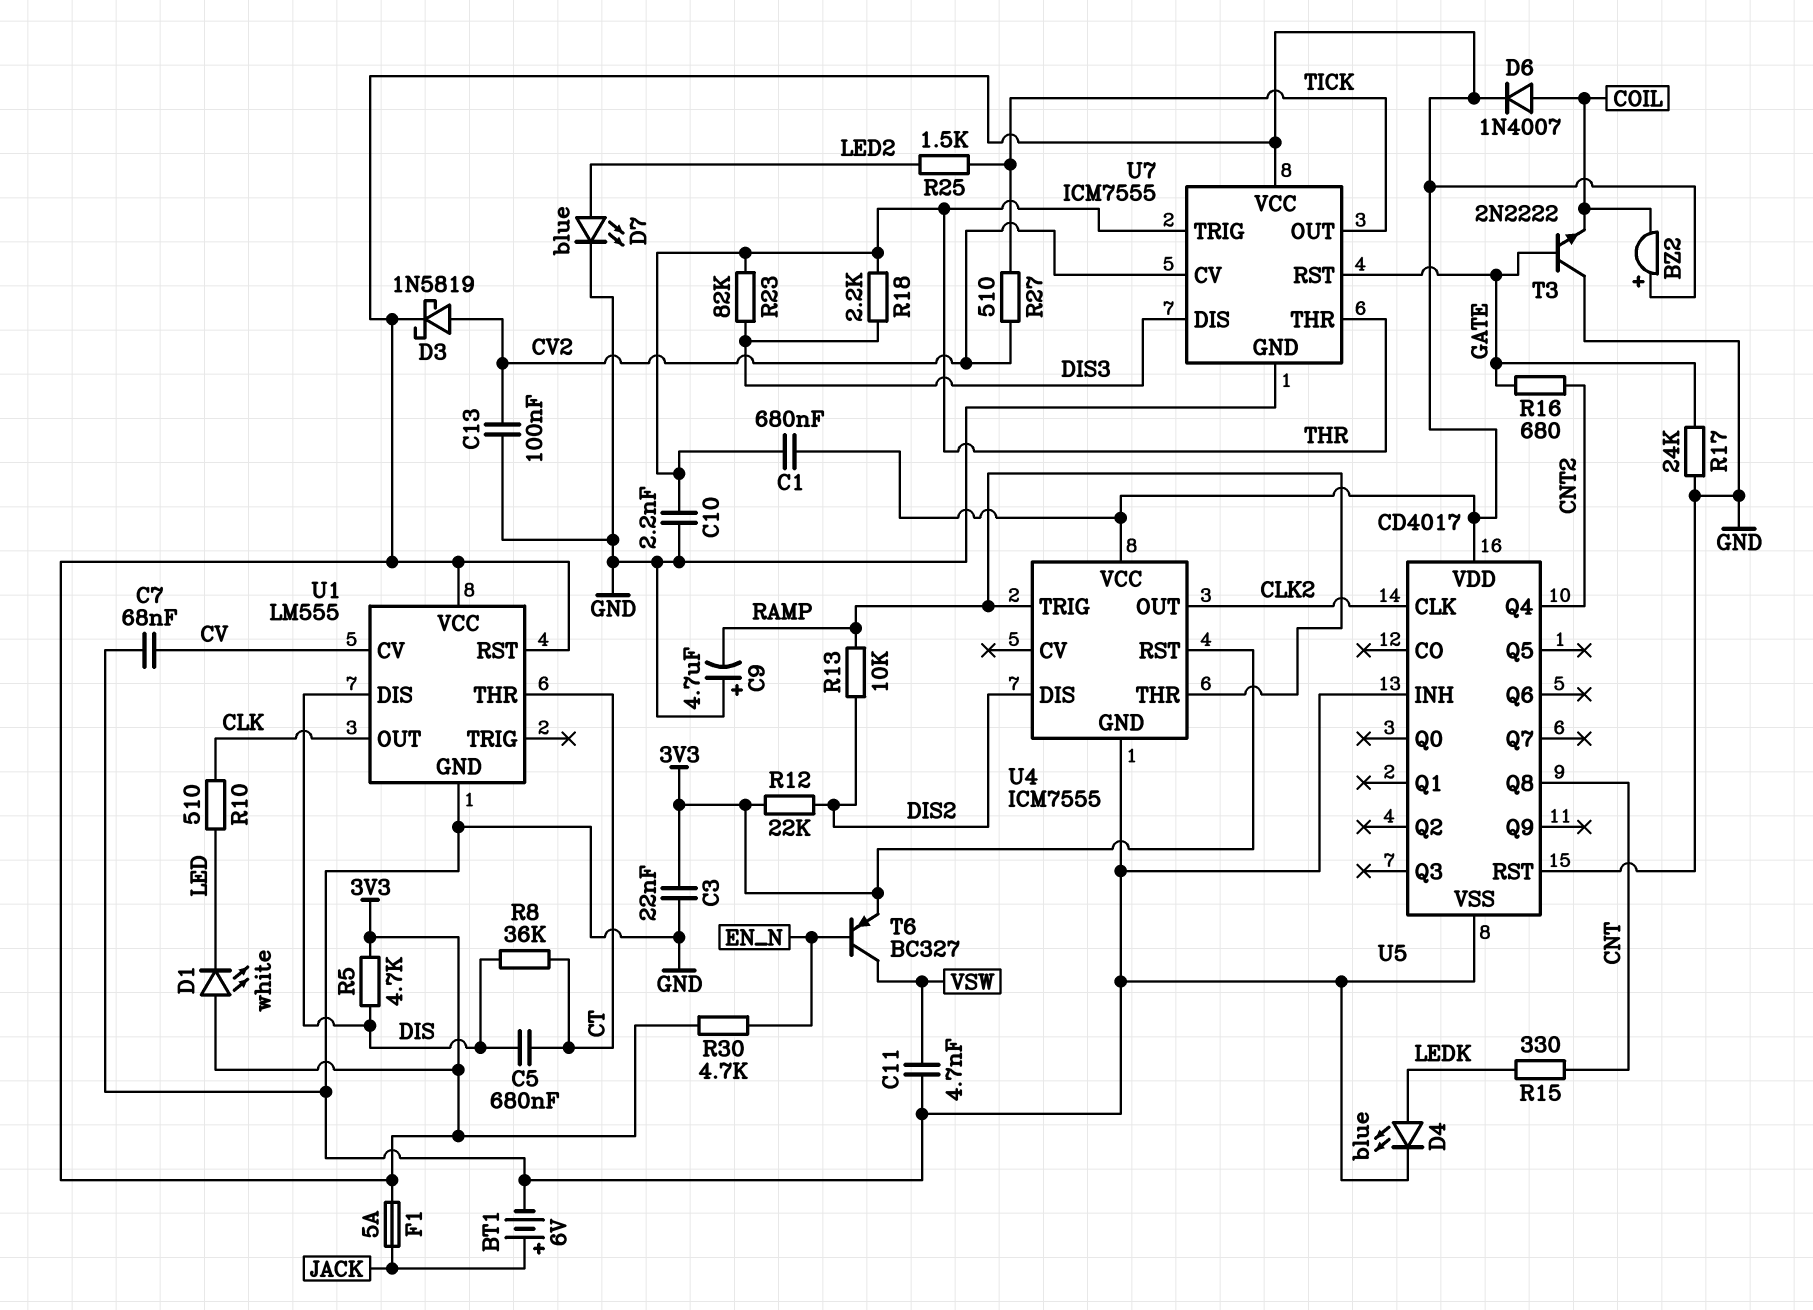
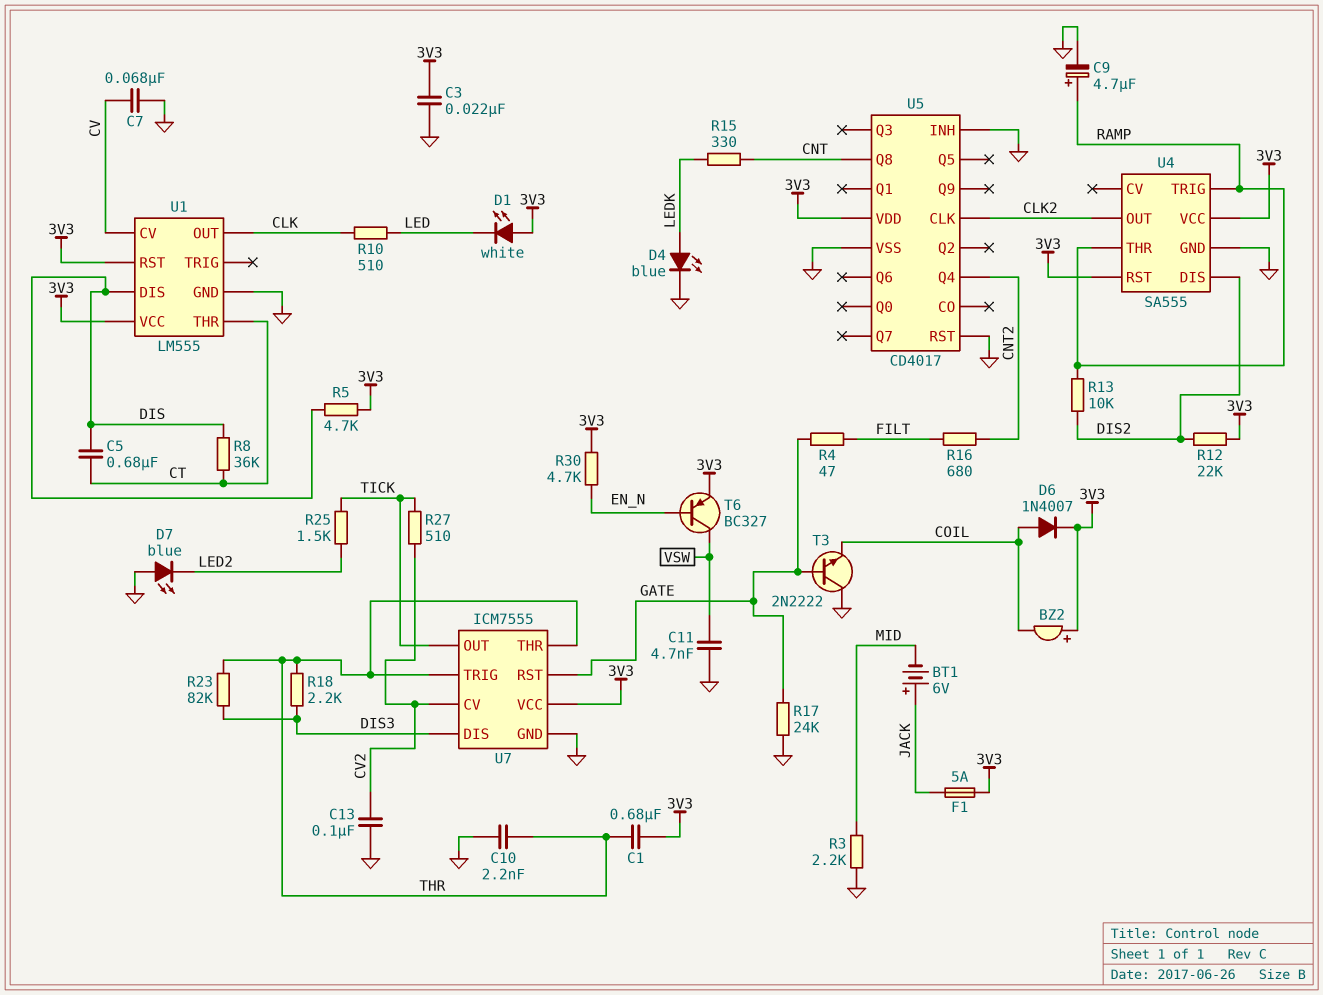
BT1: 6V (plus JACK, minus GND) -> 6V (plus JACK, minus MID)
C9: 4.7uF (plus GND, minus RAMP) -> 4.7uF (plus RAMP, minus GND)
D3: schottky 1N5819 (A CV2, K 3V3) -> none
D7: LED blue (A LED2, K GND) -> LED blue (A GND, K LED2)
R3: none -> 2.2k (GND, MID)
R4: none -> 47 (FILT, GATE)
R16: 680 (CNT2, GATE) -> 680 (CNT2, FILT)
U4: ICM7555 -> SA555

